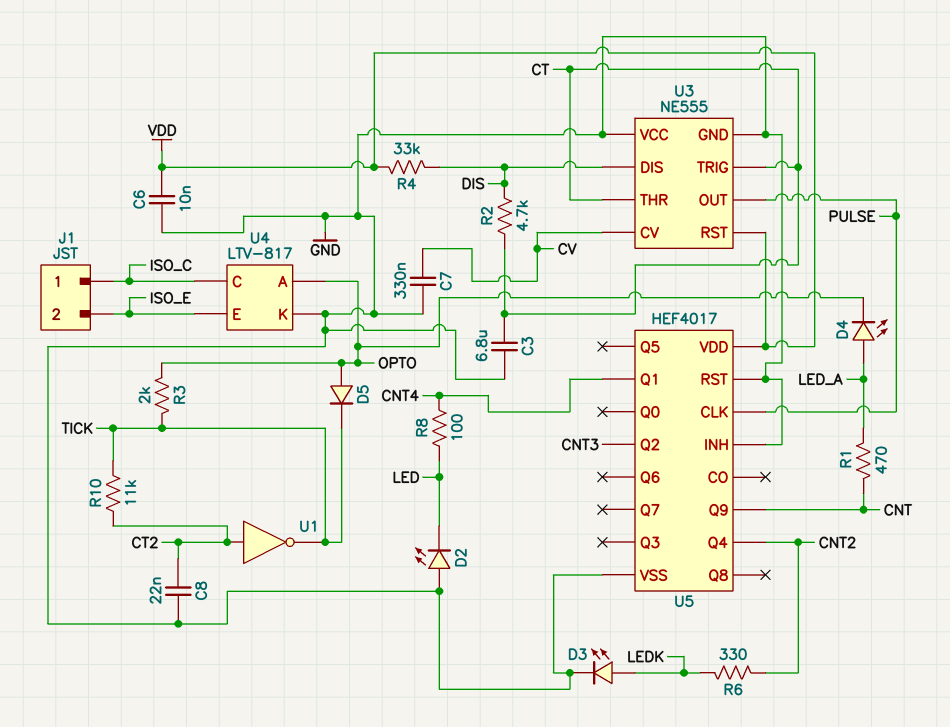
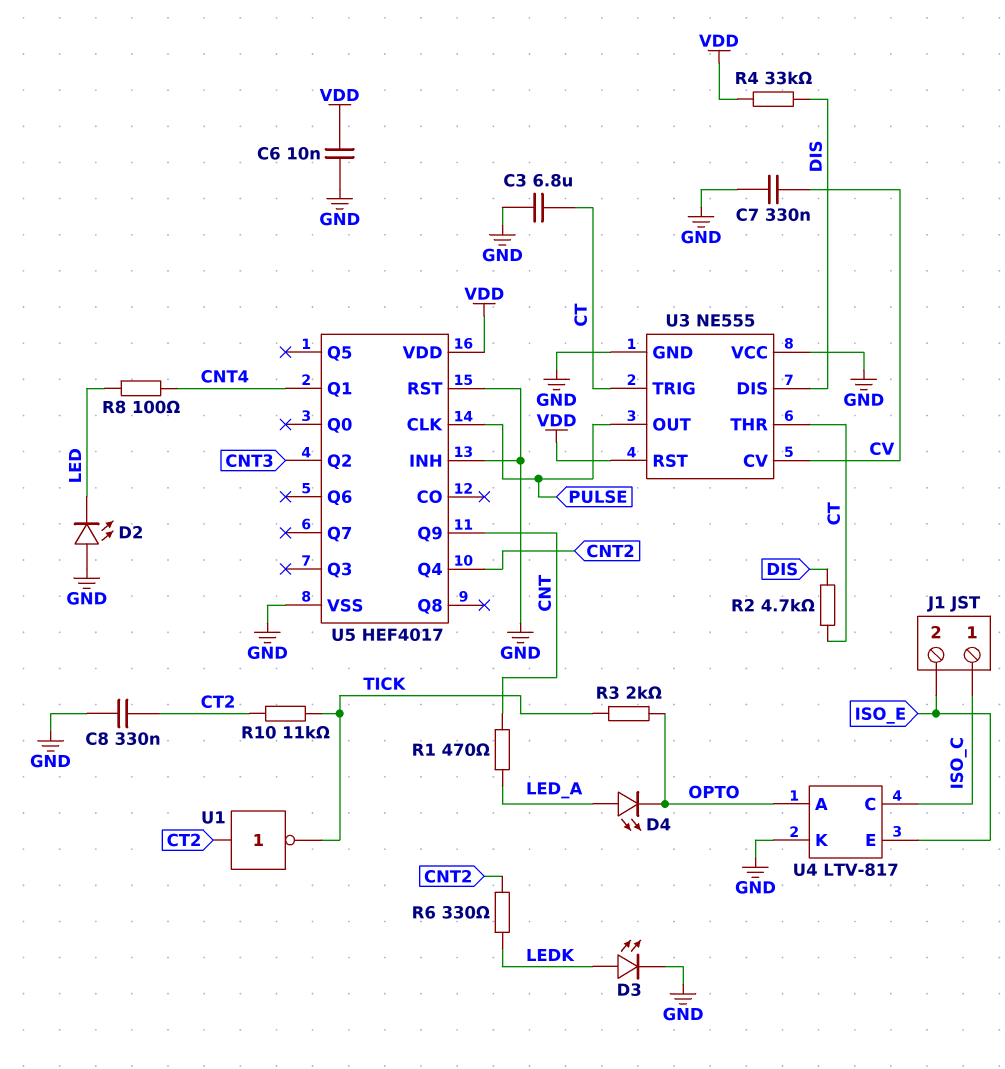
C8: 22nF (CT2, GND) -> 330nF (CT2, GND)
D5: diode (A OPTO, K TICK) -> none

